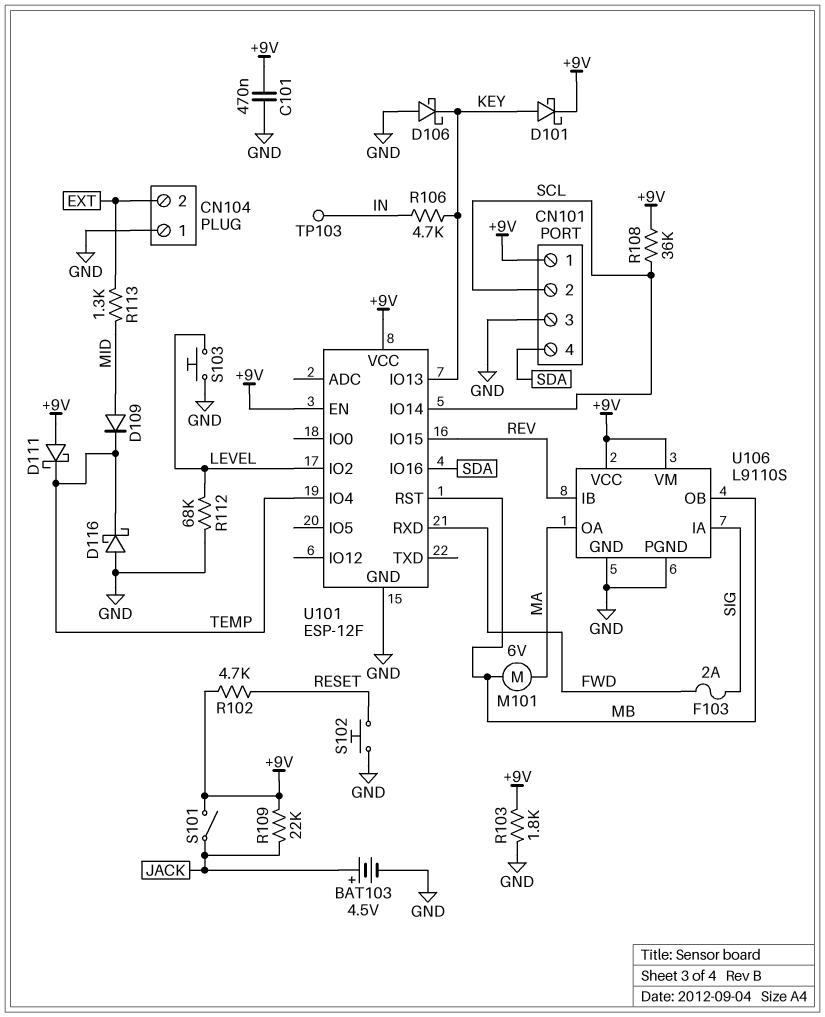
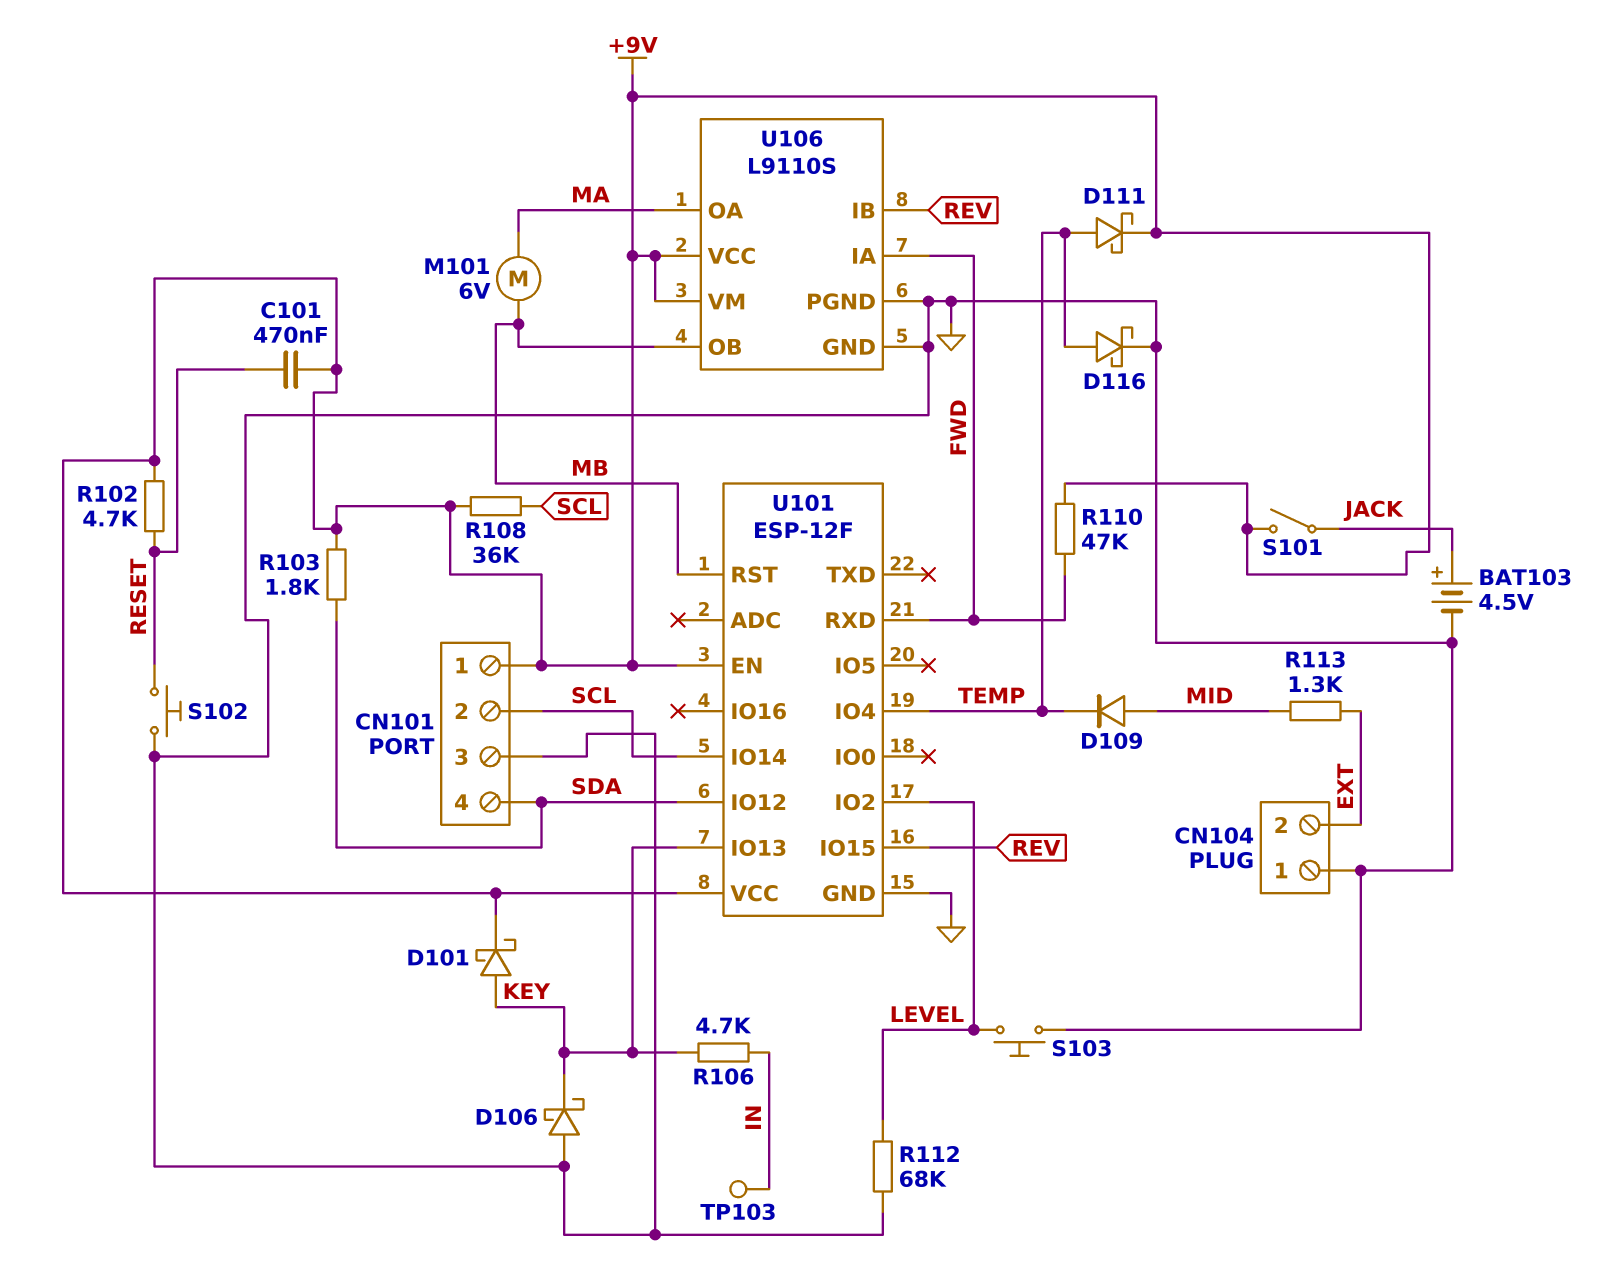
C101: 470nF (+9V, GND) -> 470nF (+9V, RESET)
D111: schottky (A +9V, K TEMP) -> schottky (A TEMP, K +9V)
D116: schottky (A GND, K TEMP) -> schottky (A TEMP, K GND)
F103: 2A (FWD, SIG) -> none
R103: 1.8k (+9V, GND) -> 1.8k (+9V, SDA)
R109: 22k (+9V, JACK) -> none
R110: none -> 47k (+9V, FWD)
U101 pin IO12: none -> SDA
U101 pin IO16: SDA -> none
U106 pin IA: SIG -> FWD

